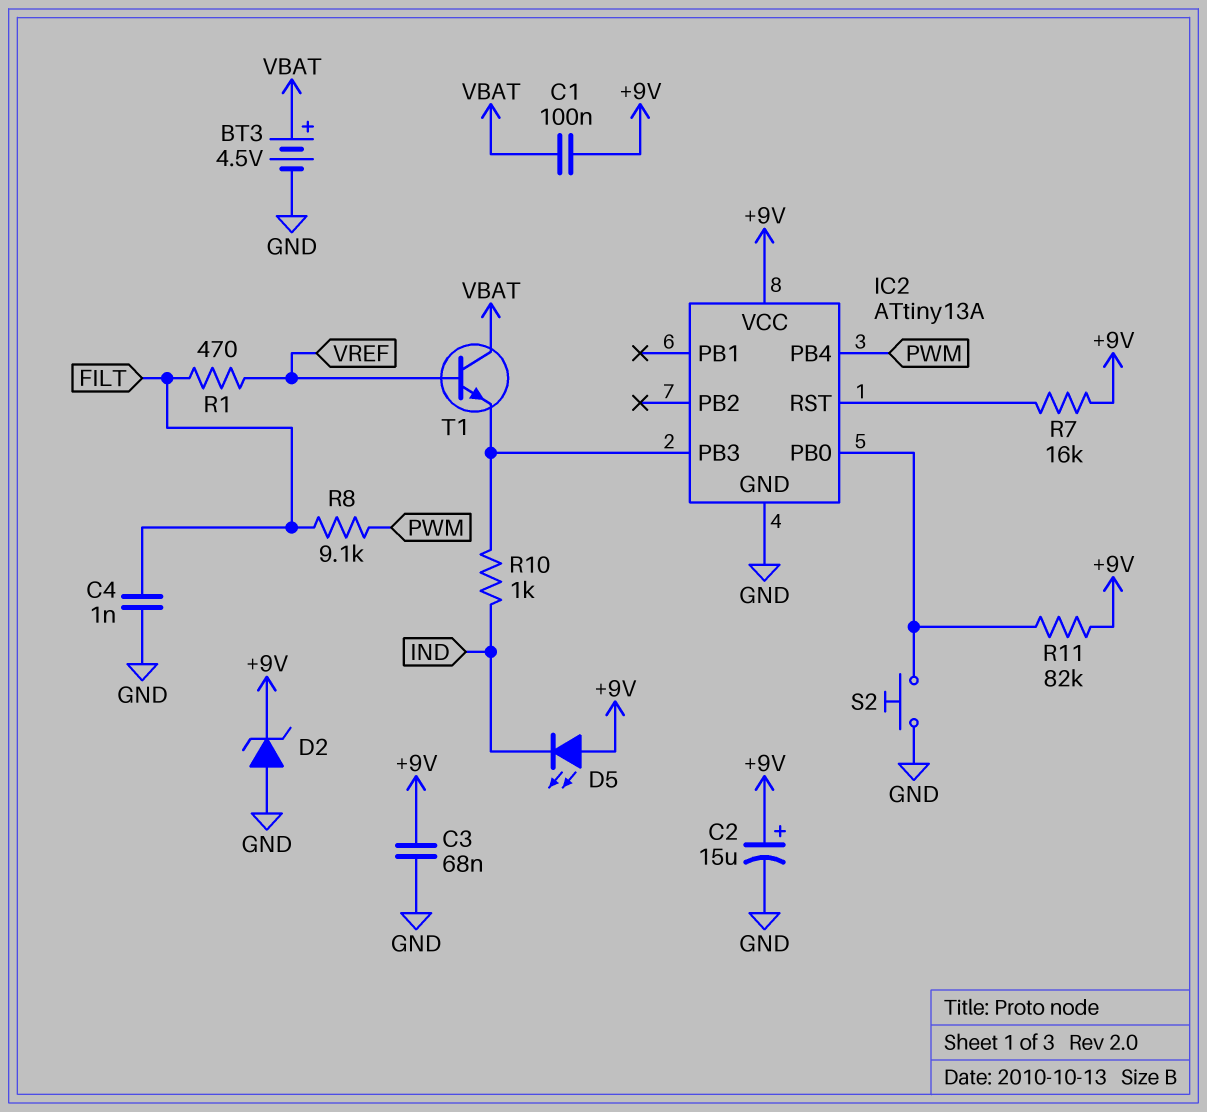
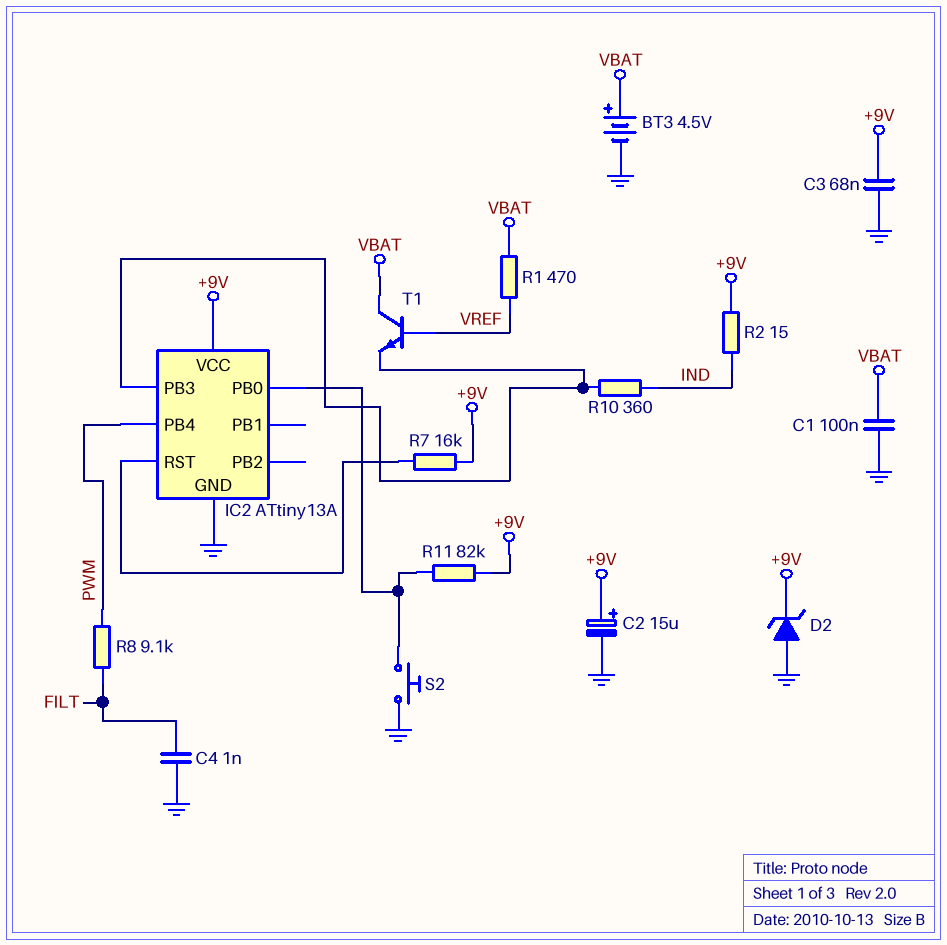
C1: 100nF (+9V, VBAT) -> 100nF (GND, VBAT)
D5: LED (A +9V, K IND) -> none
R1: 470 (FILT, VREF) -> 470 (VBAT, VREF)
R2: none -> 15 (+9V, IND)
R10: 1k (IC2/PB3, IND) -> 360 (IC2/PB3, IND)

